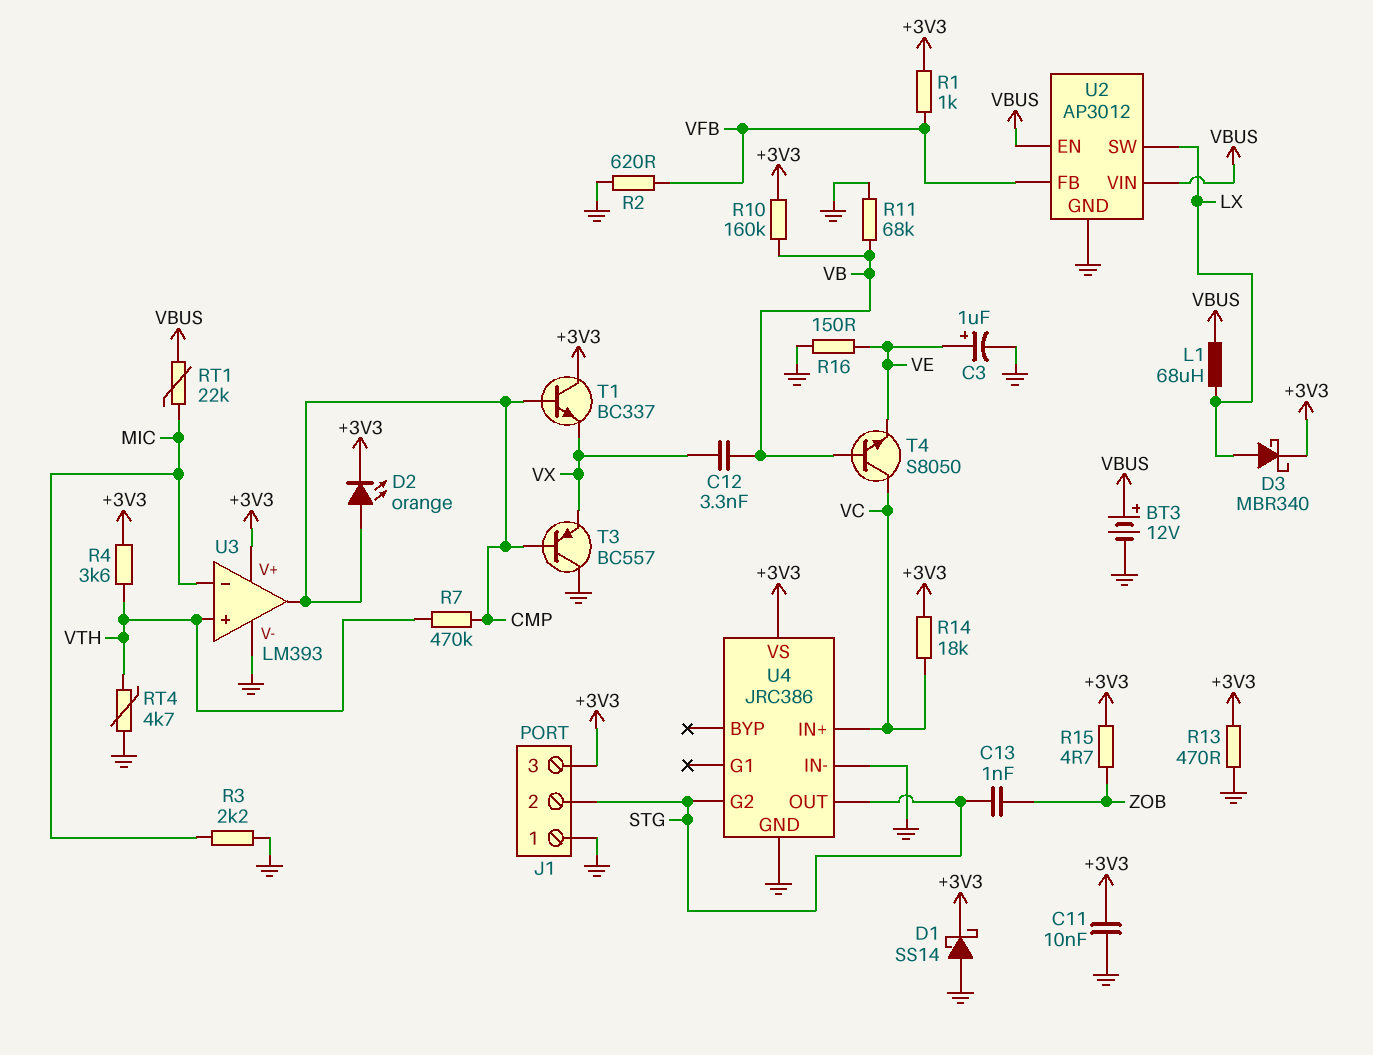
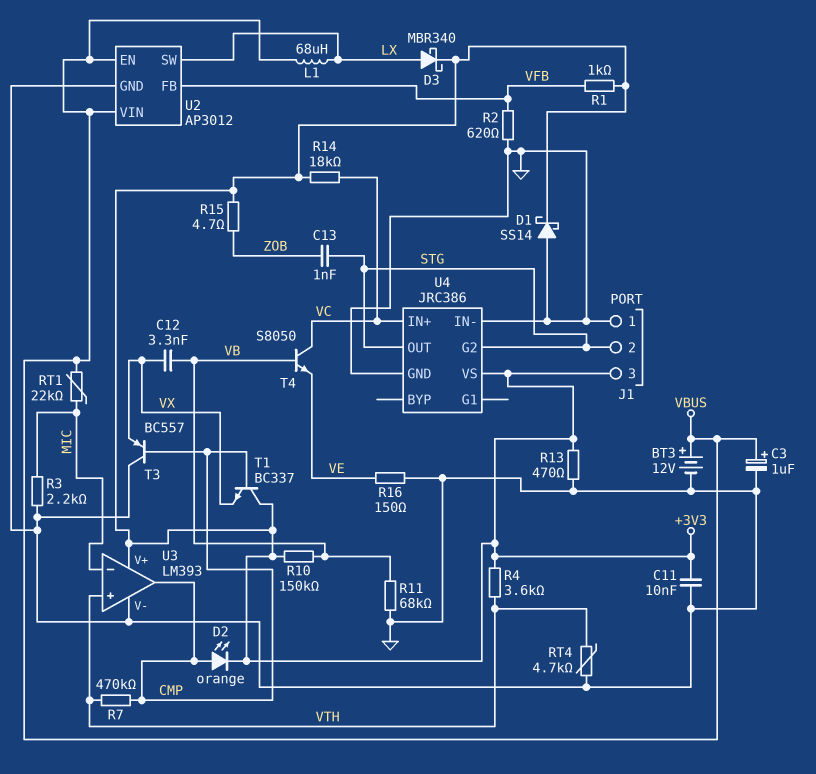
C3: 1uF (plus VE, minus GND) -> 1uF (plus VBUS, minus GND)
R10: 160k (+3V3, VB) -> 150k (+3V3, VB)

